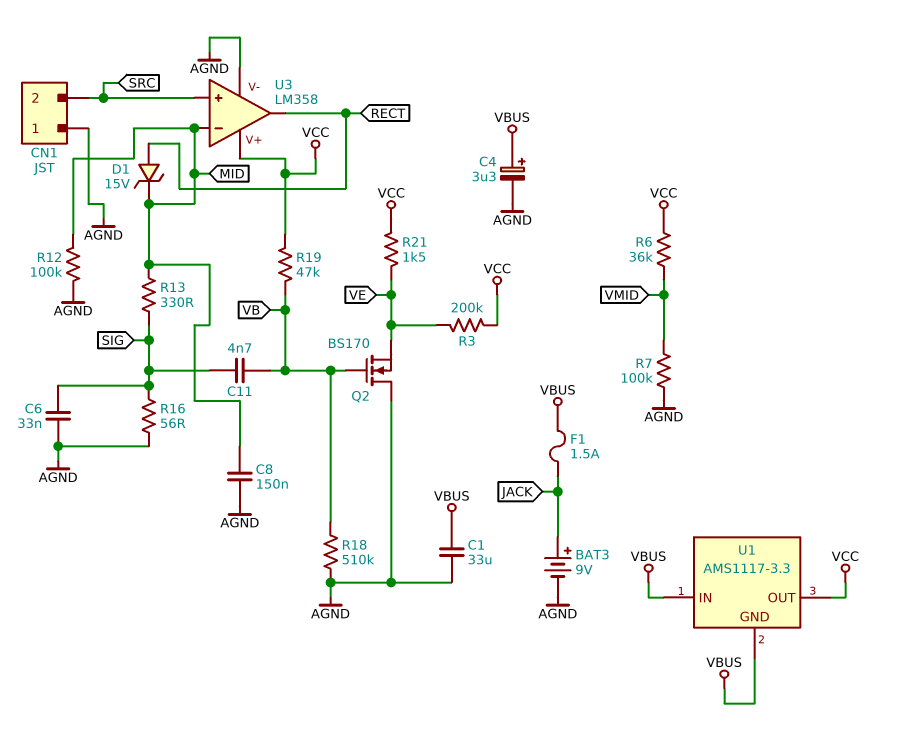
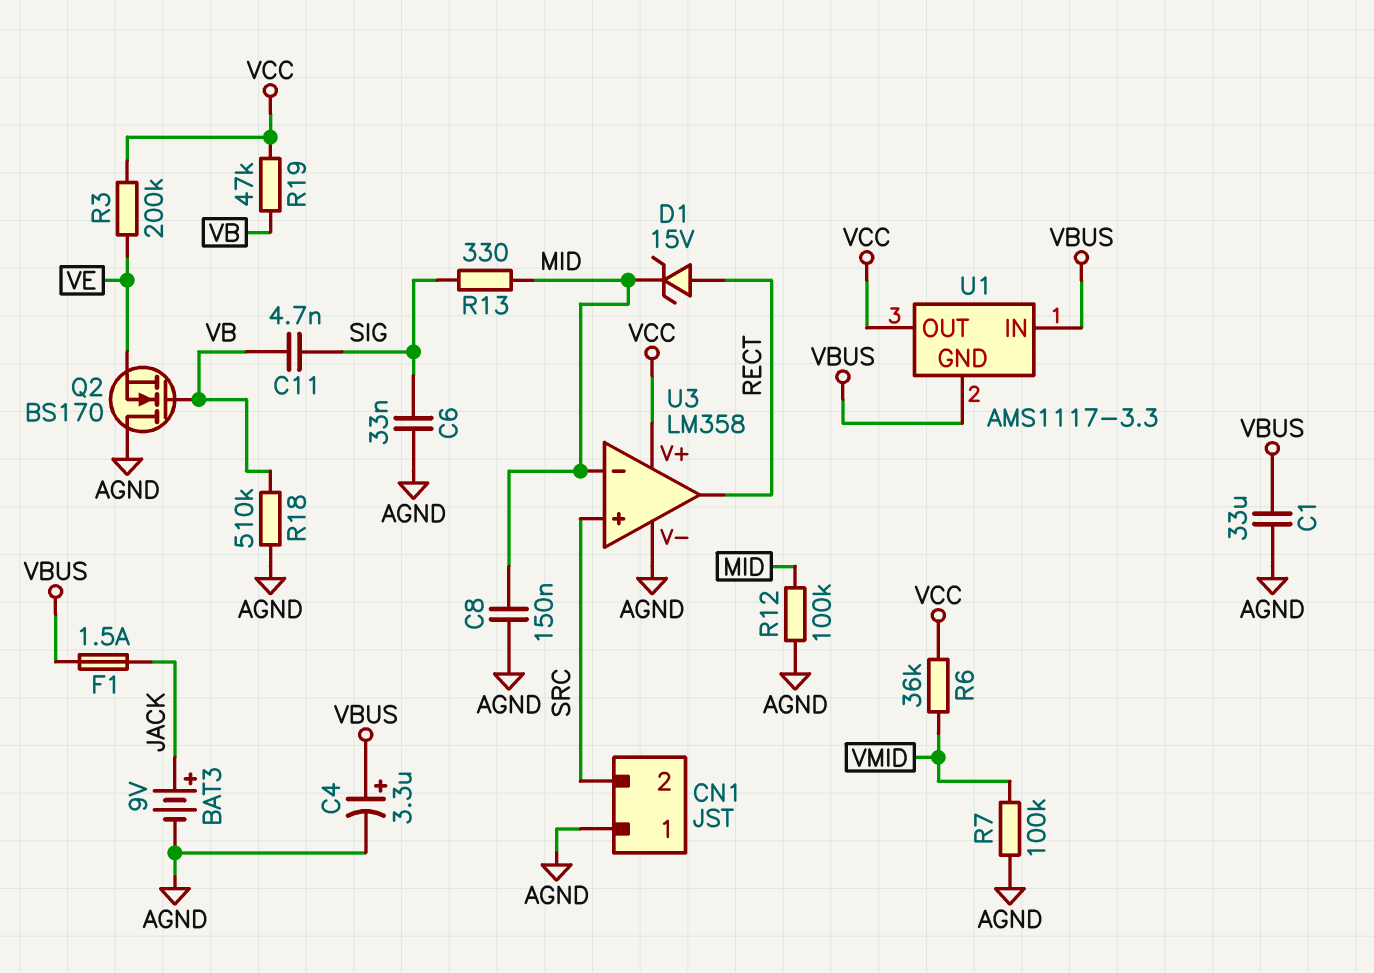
R16: 56 (AGND, SIG) -> none
R21: 1.5k (VCC, VE) -> none

